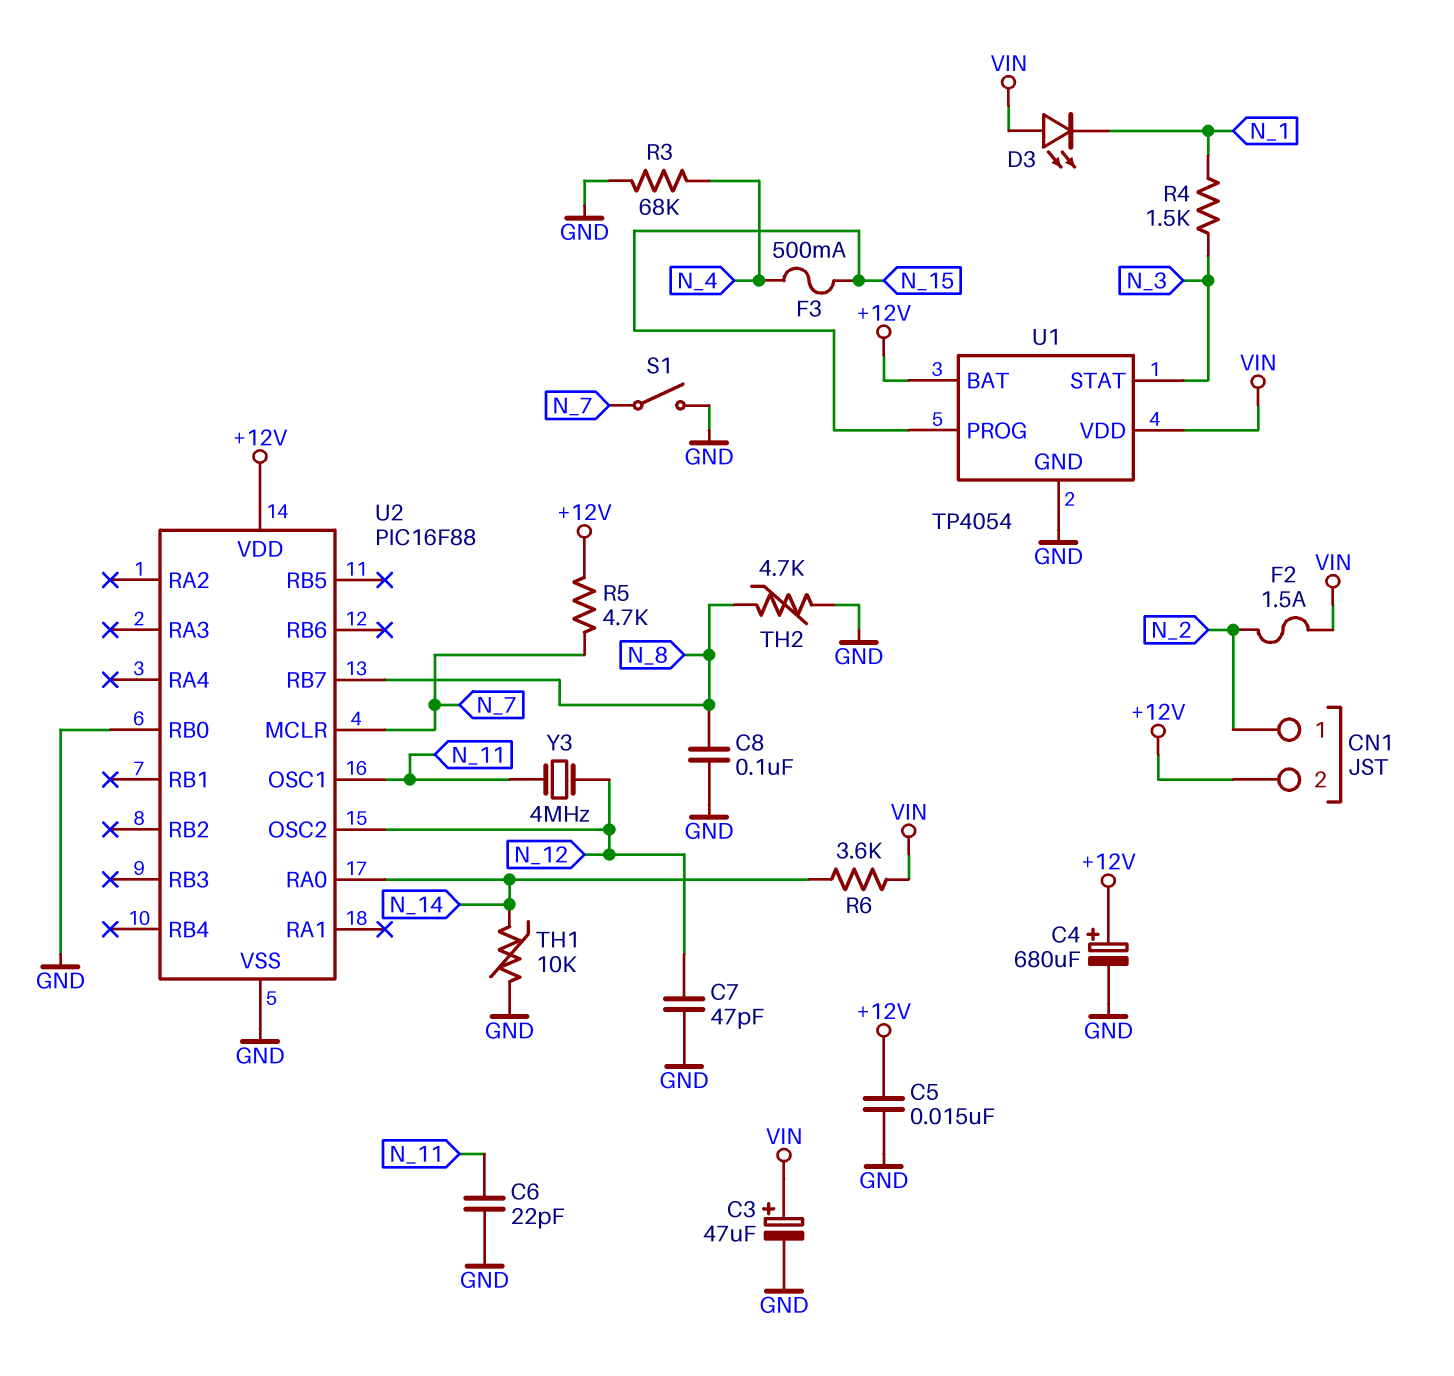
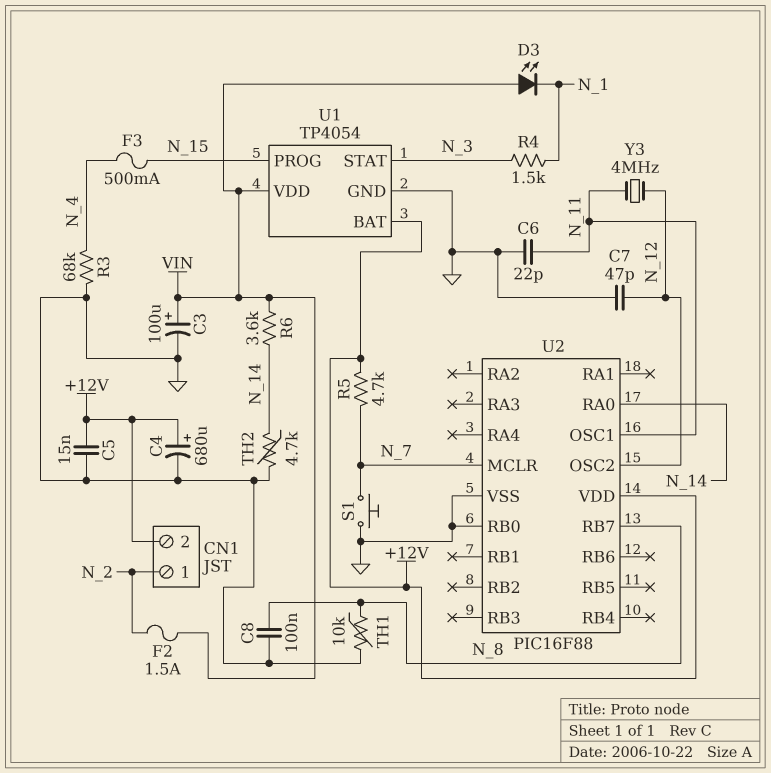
C3: 47uF (plus VIN, minus GND) -> 100uF (plus VIN, minus GND)
S1: switch (GND, N_7) -> button (GND, N_7)
TH1: 10k (GND, N_14) -> 10k (GND, N_8)
TH2: 4.7k (GND, N_8) -> 4.7k (GND, N_14)

